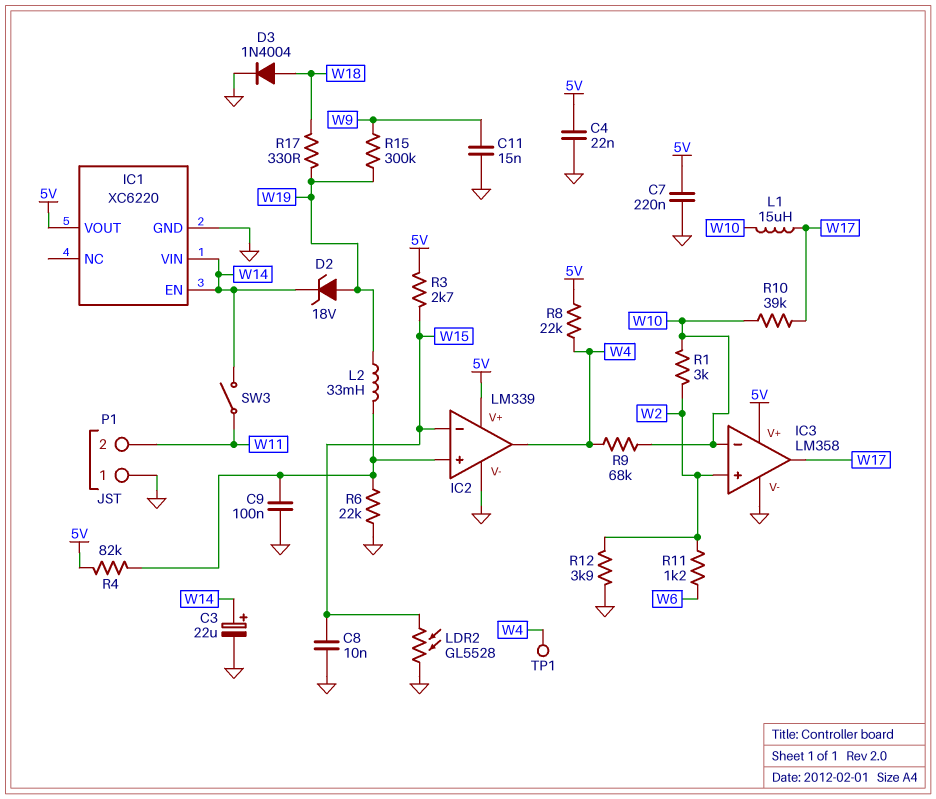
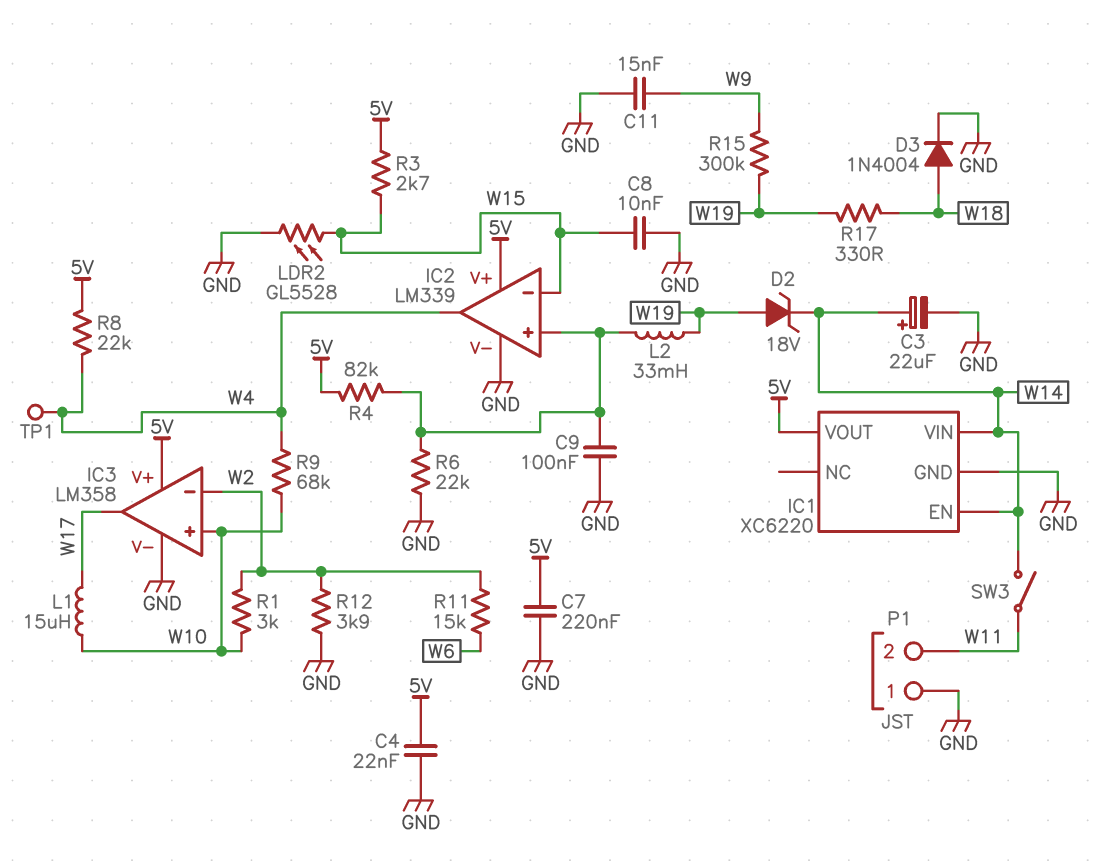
IC3 pin in+: W2 -> W10
IC3 pin in-: W10 -> W2
R10: 39k (W10, W17) -> none
R11: 1.2k (W2, W6) -> 15k (W2, W6)

